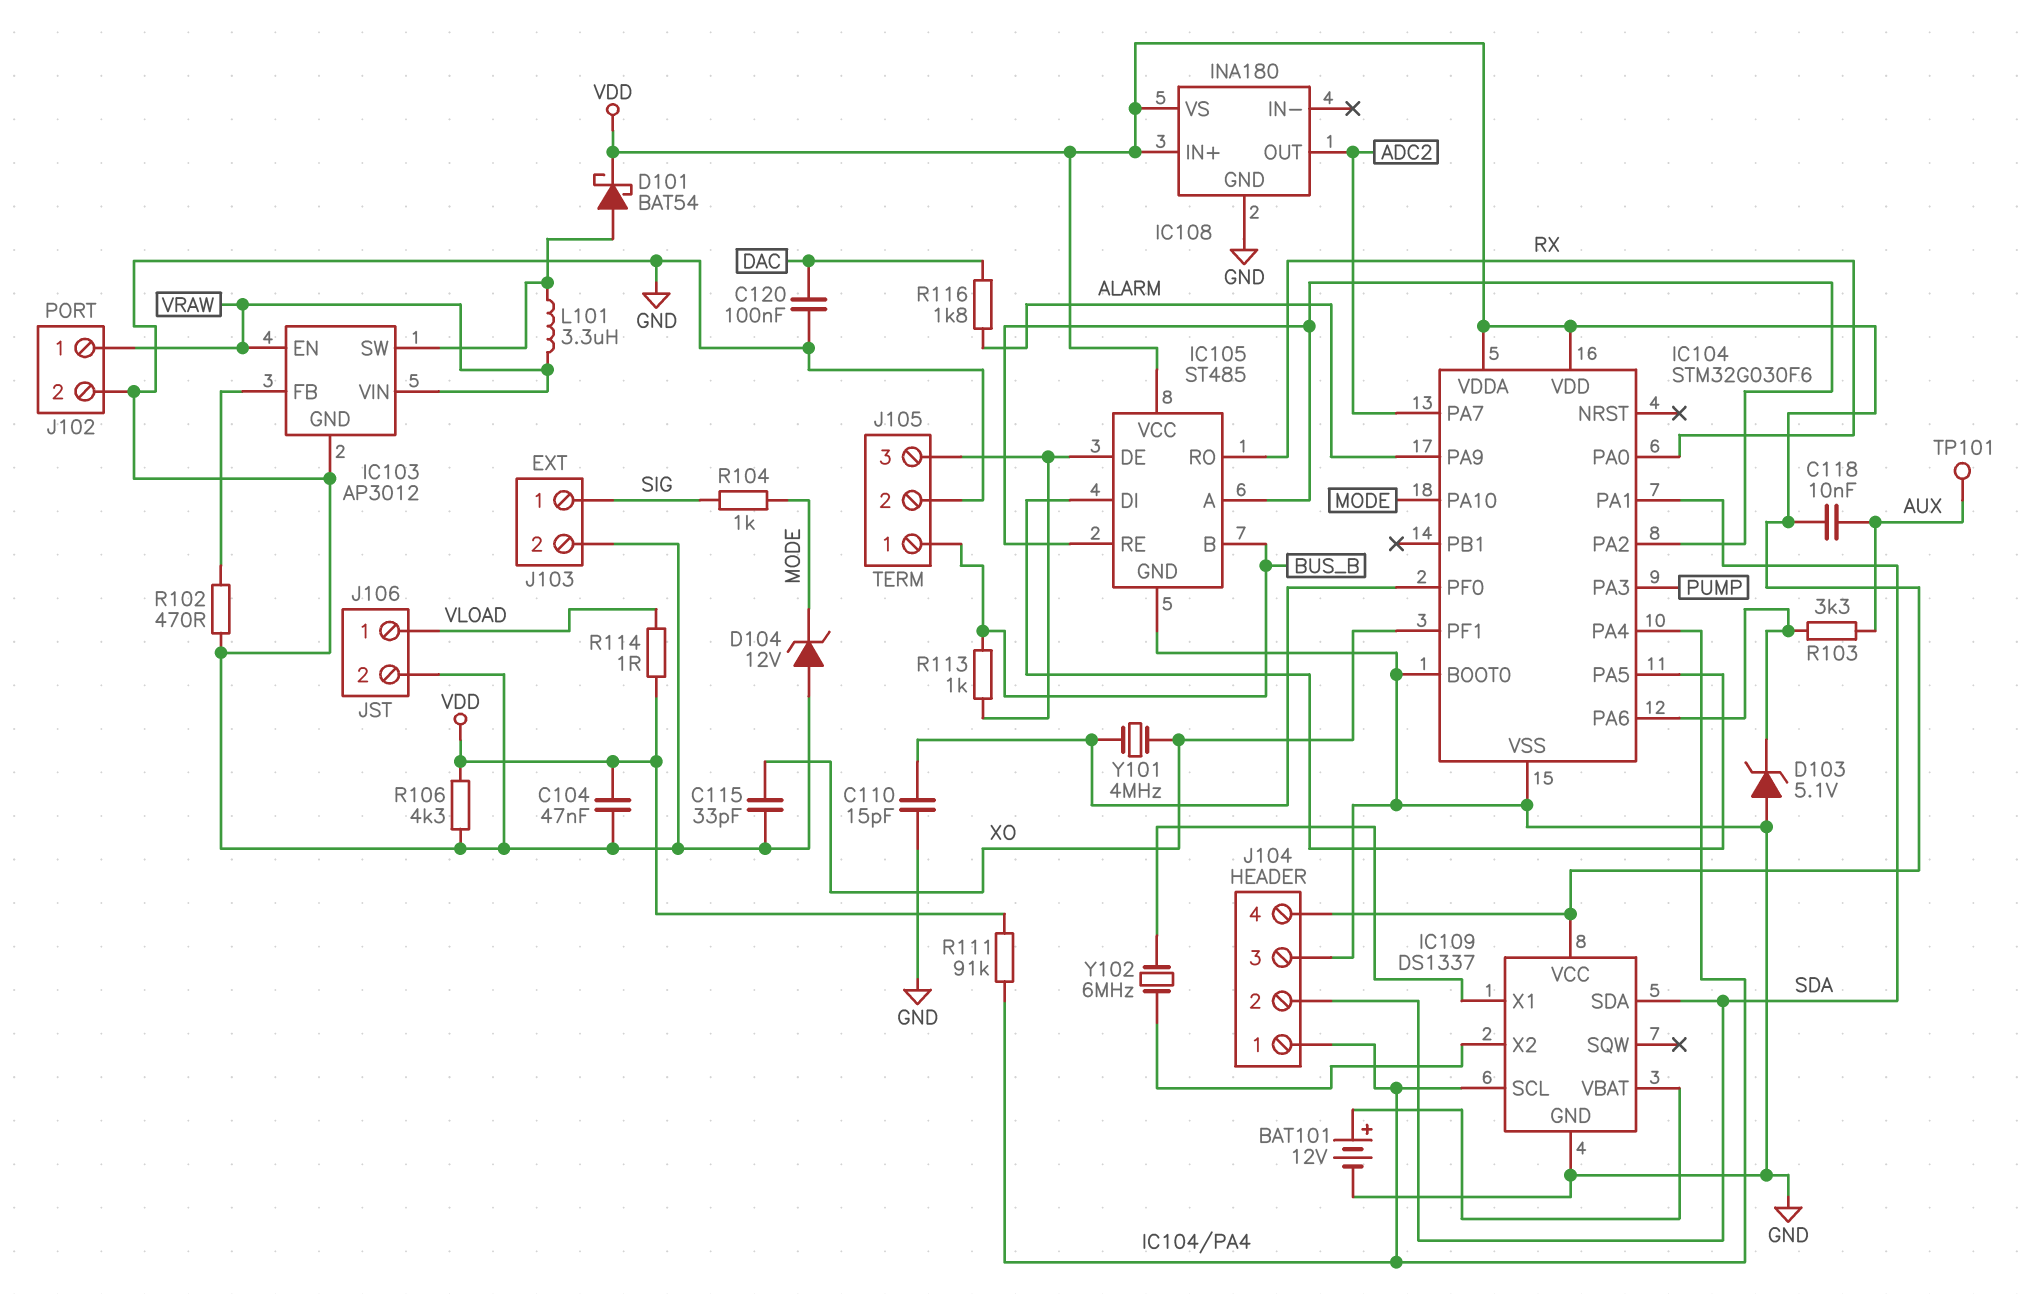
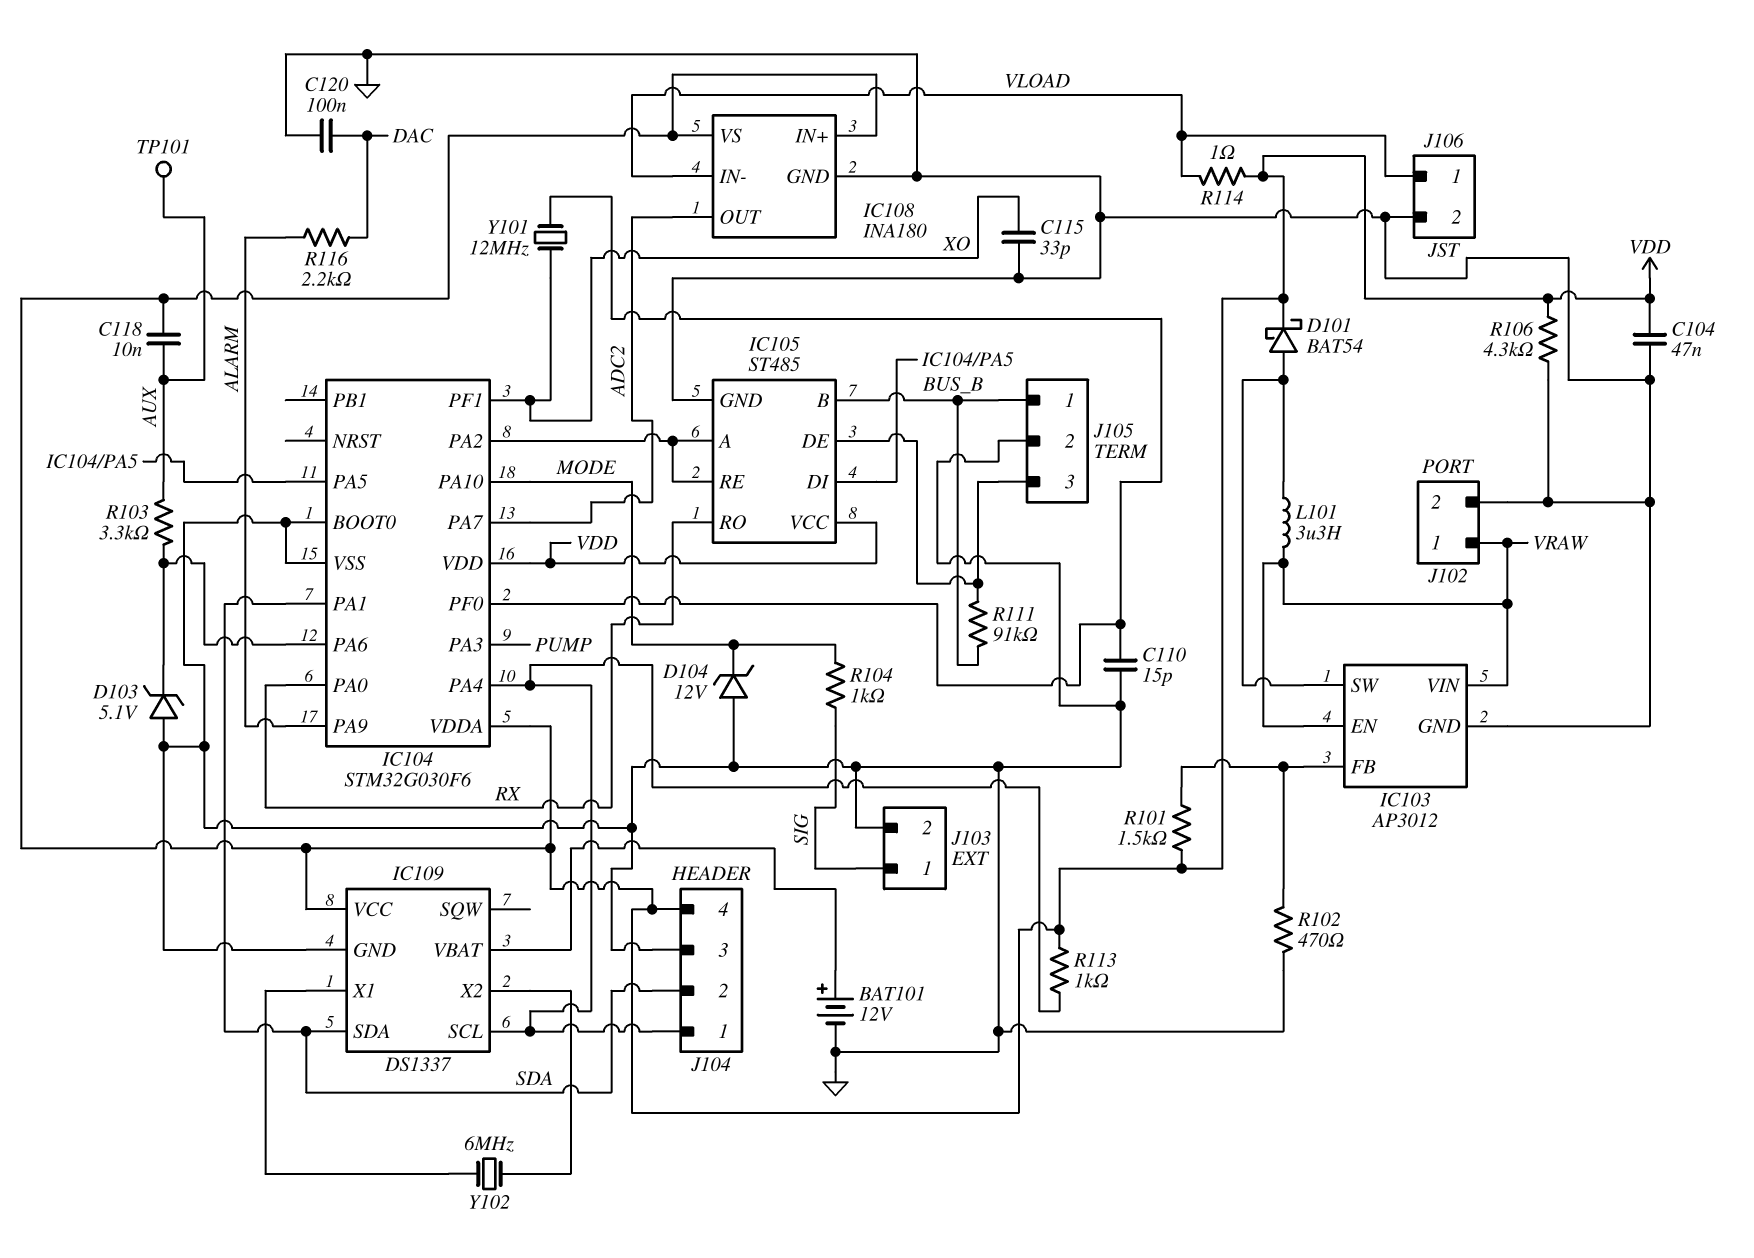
IC108 pin IN-: none -> VLOAD
R101: none -> 1.5k (IC103/FB, VDD)
R111: 91k (IC104/PA4, VDD) -> 91k (BUS_B, IC105/DE)
R113: 1k (BUS_B, IC105/DE) -> 1k (IC104/PA4, VDD)
R116: 1.8k (ALARM, DAC) -> 2.2k (ALARM, DAC)
Y101: 4MHz (IC104/PF0, XO) -> 12MHz (IC104/PF0, XO)

